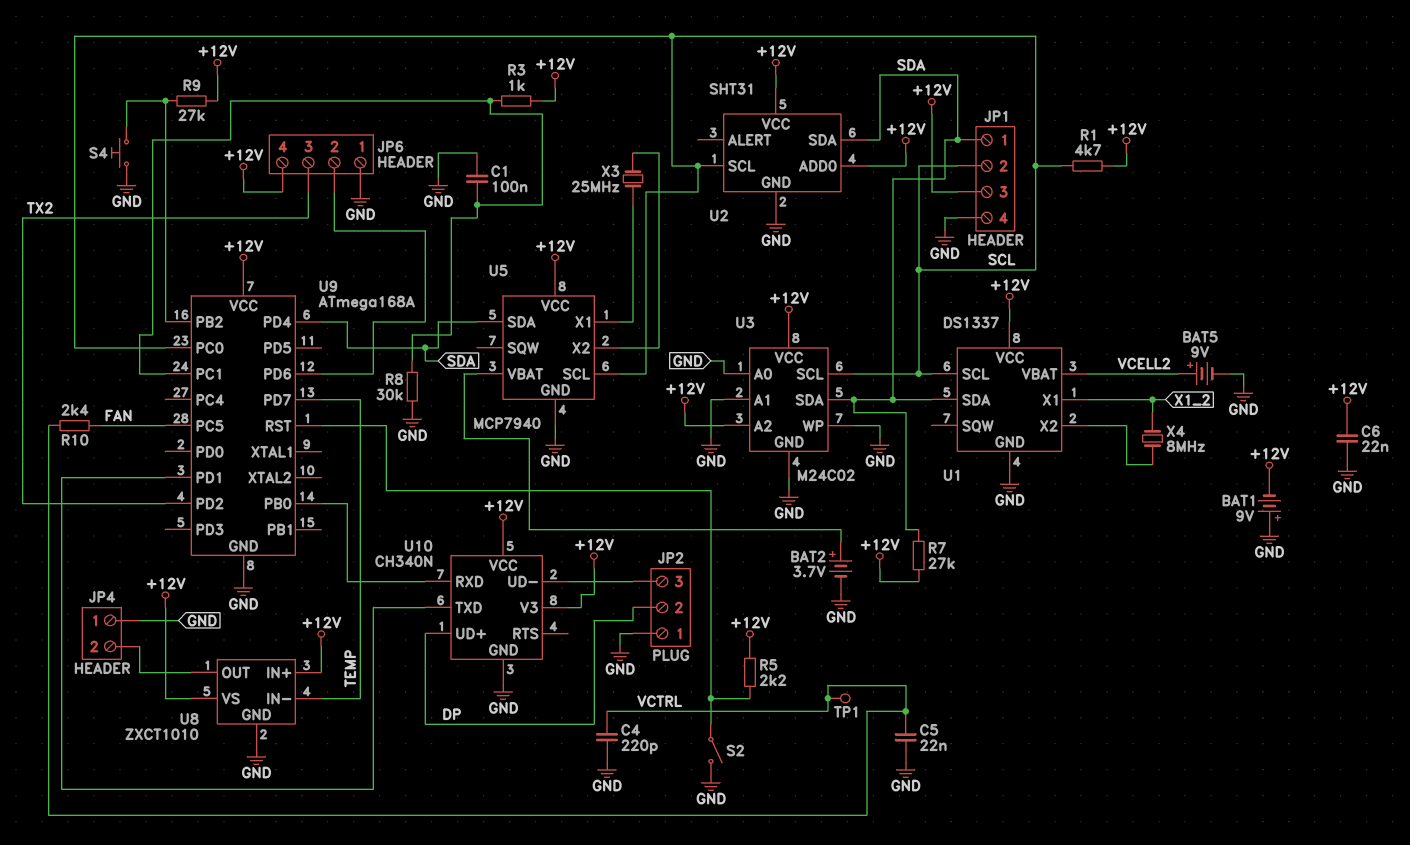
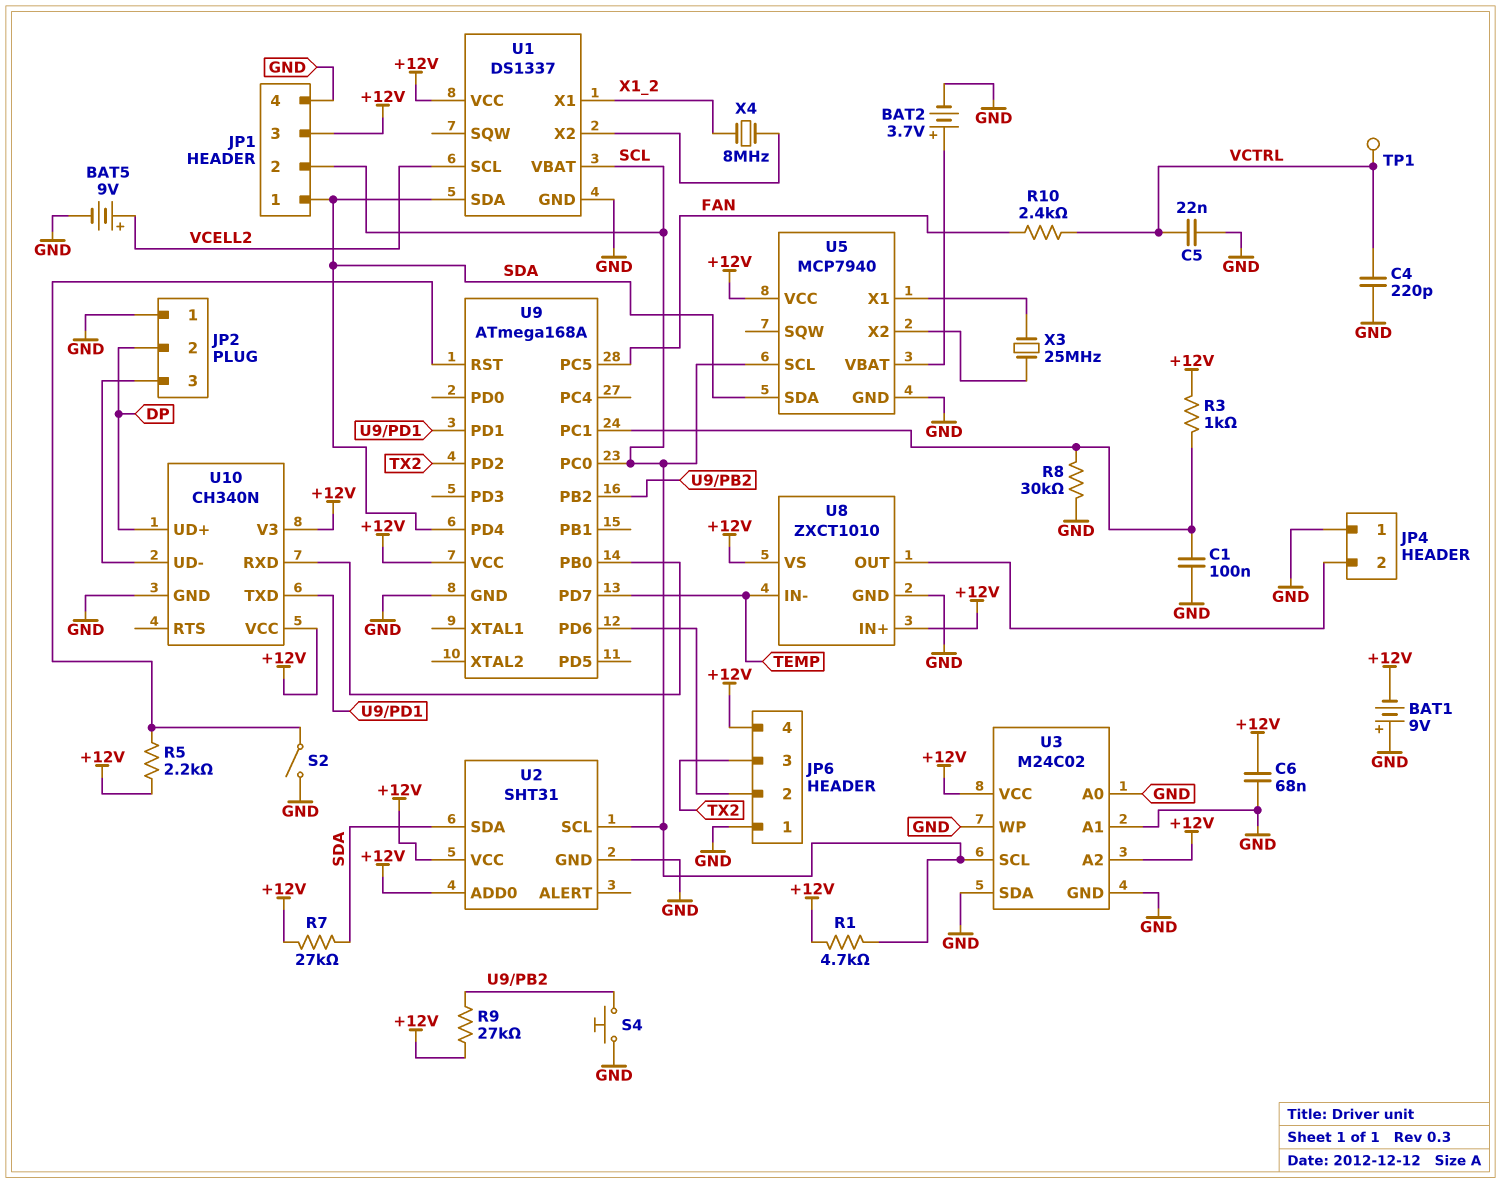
C6: 22nF (+12V, GND) -> 68nF (+12V, GND)
U1 pin SCL: SCL -> VCELL2
U1 pin VBAT: VCELL2 -> SCL
U3 pin SDA: SDA -> GND

